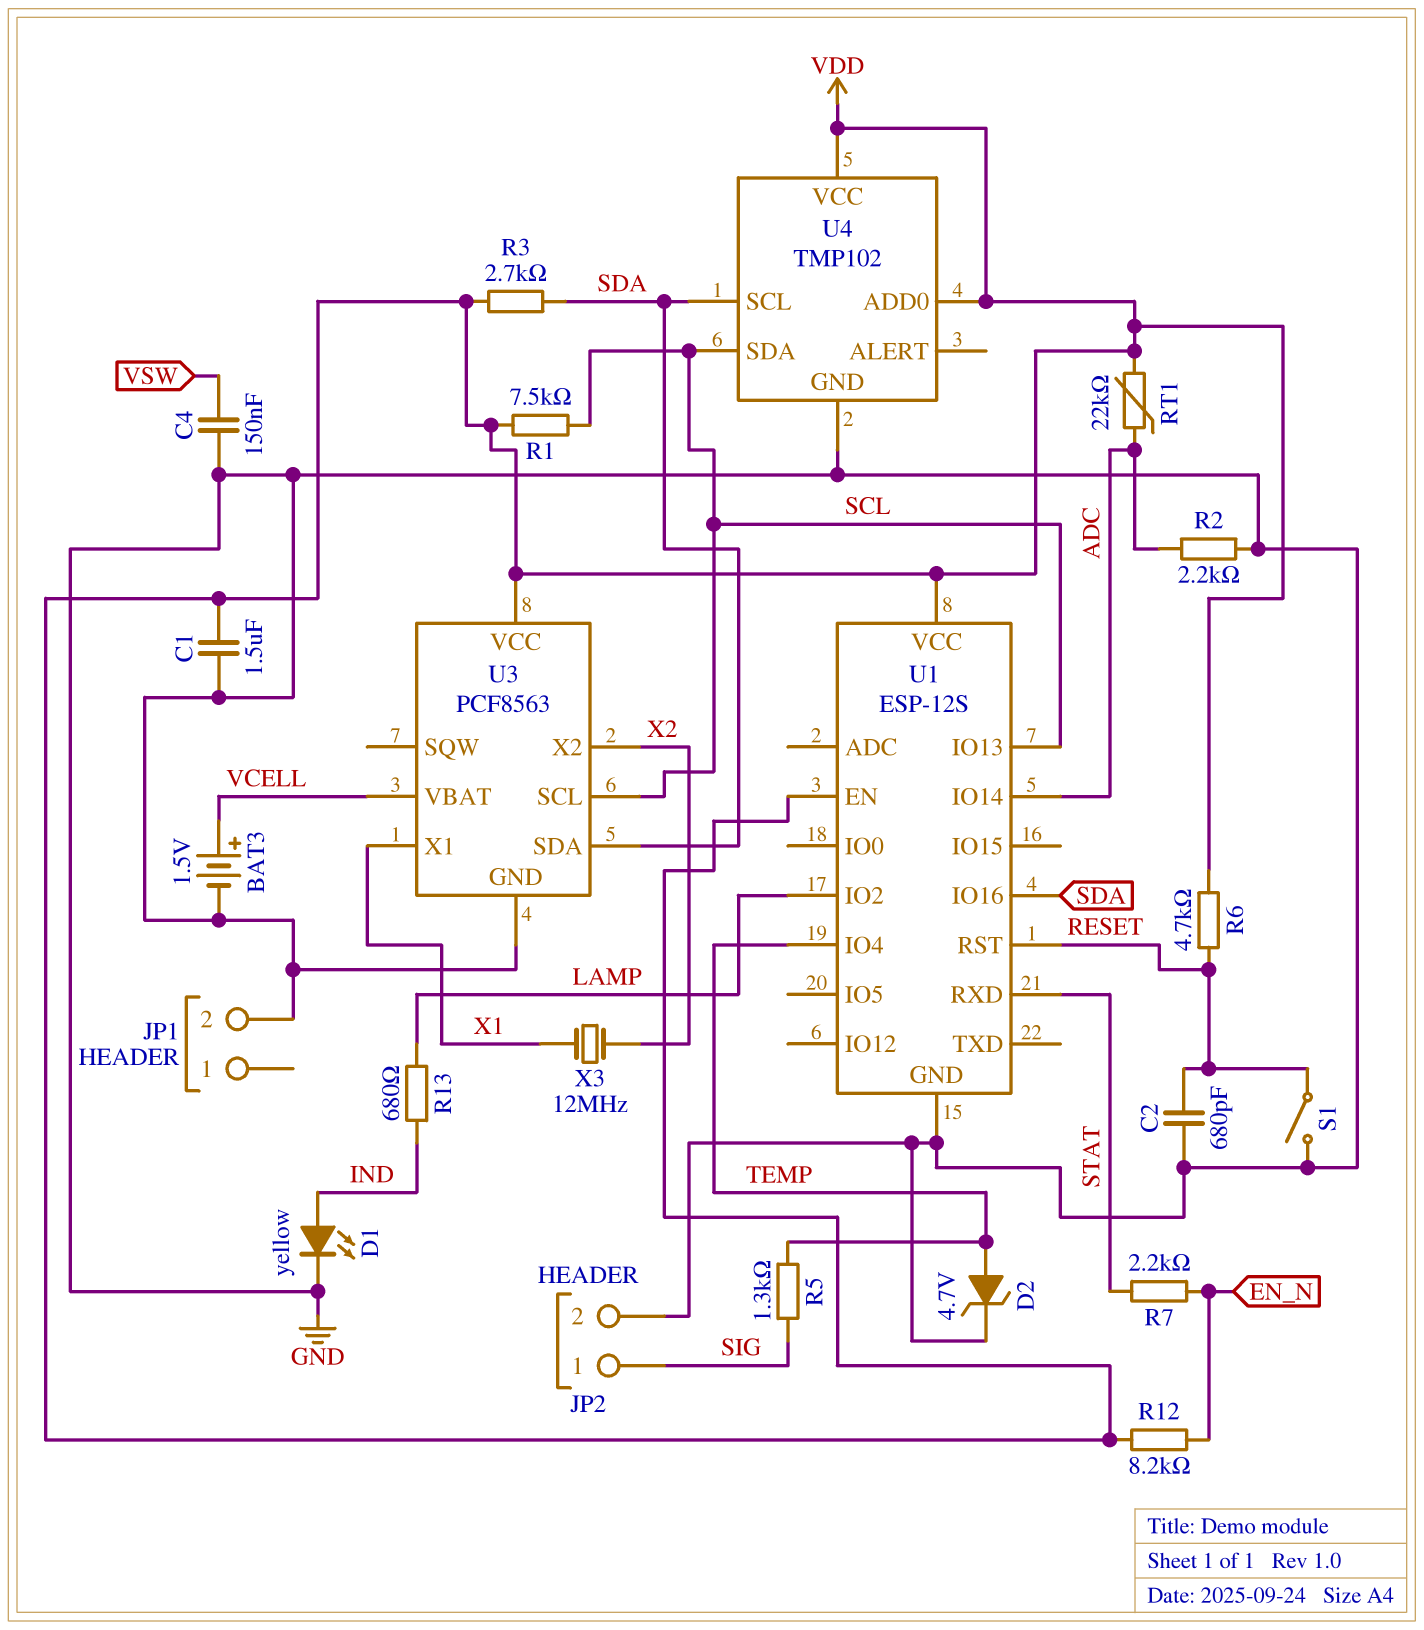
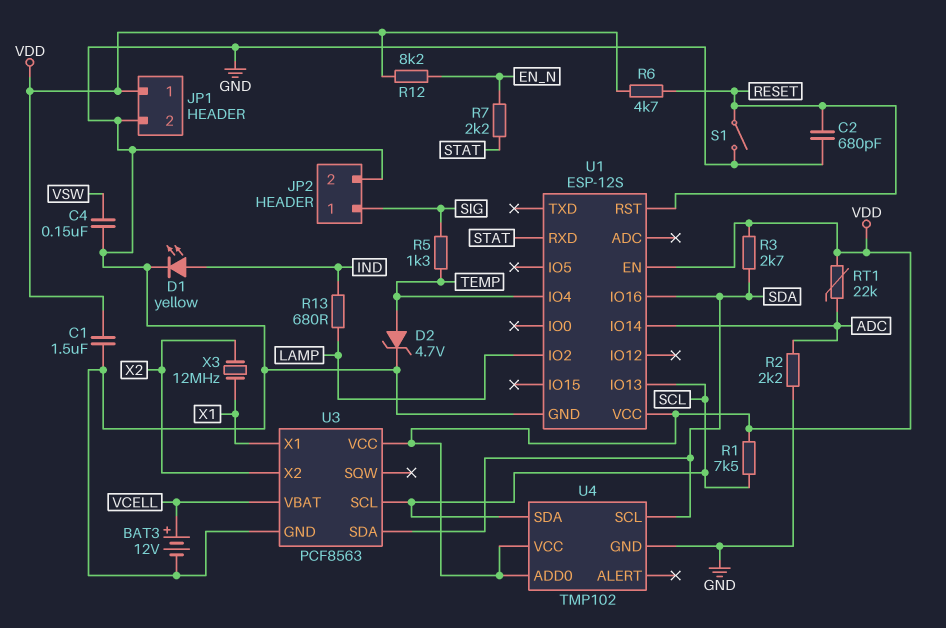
BAT3: 1.5V (plus VCELL, minus GND) -> 12V (plus VCELL, minus GND)
JP1 pin 1: none -> VDD

